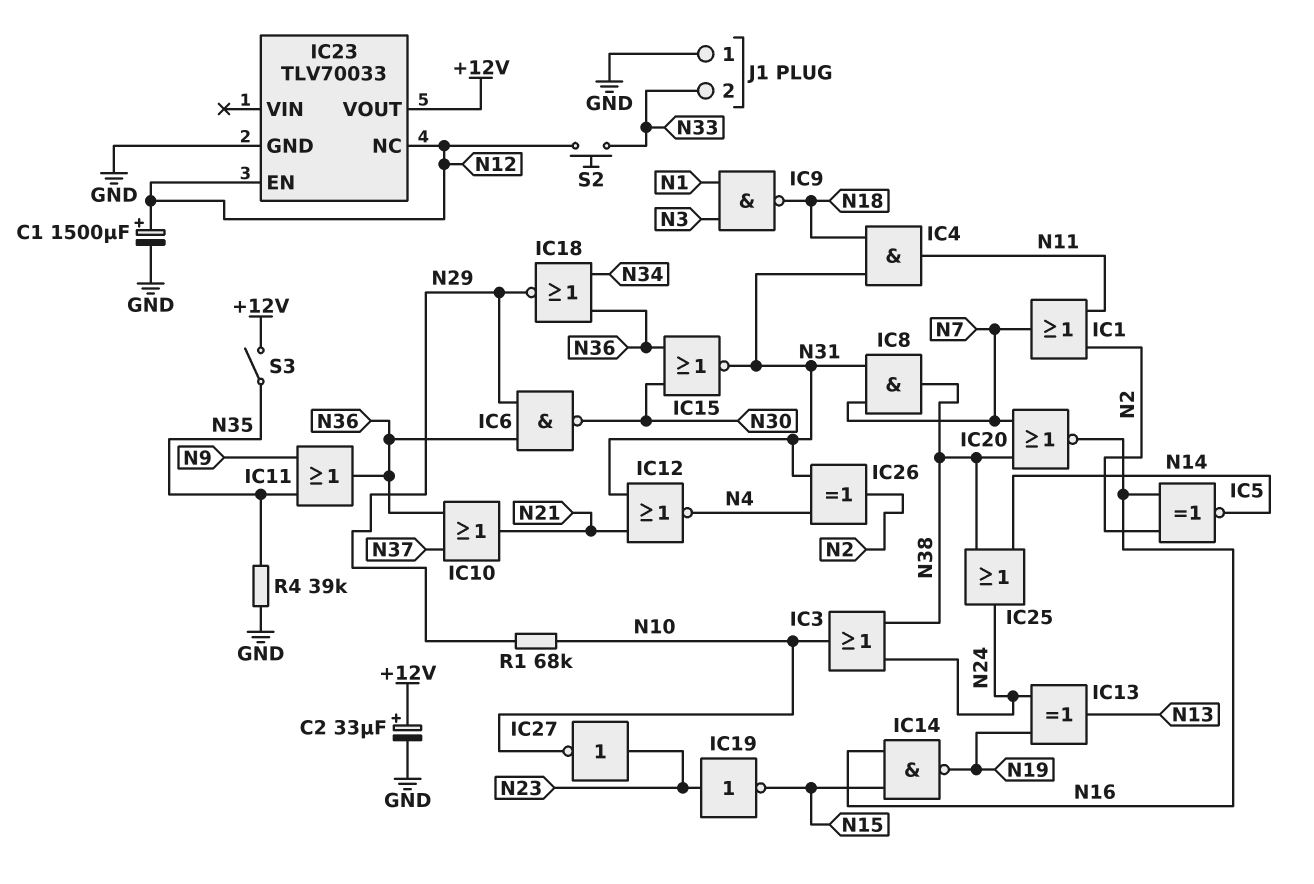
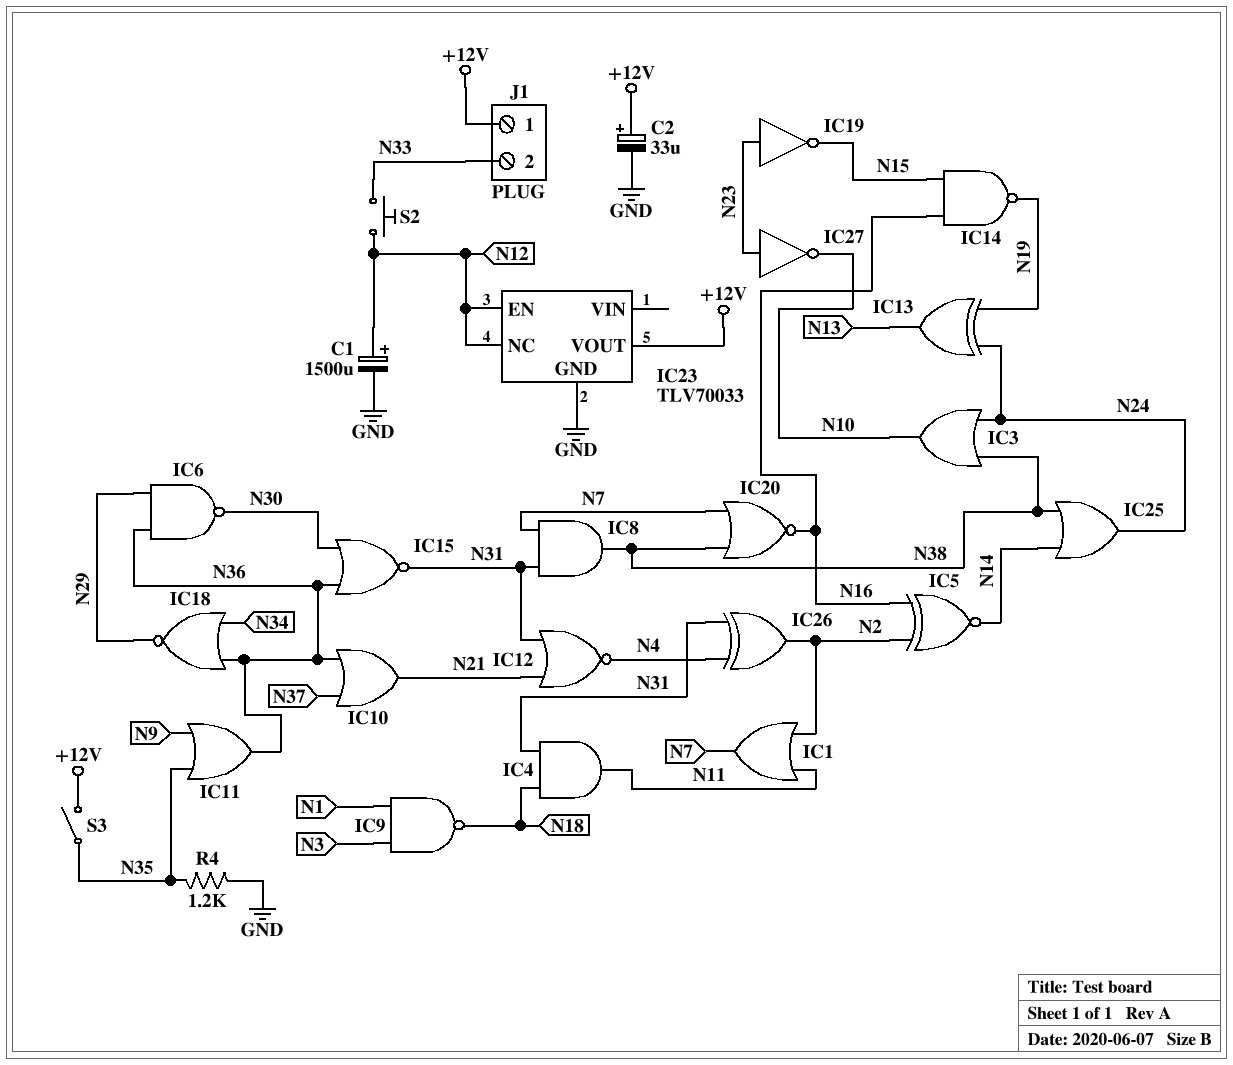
J1 pin 1: GND -> +12V
R1: 68k (N10, N29) -> none
R4: 39k (GND, N35) -> 1.2k (GND, N35)

